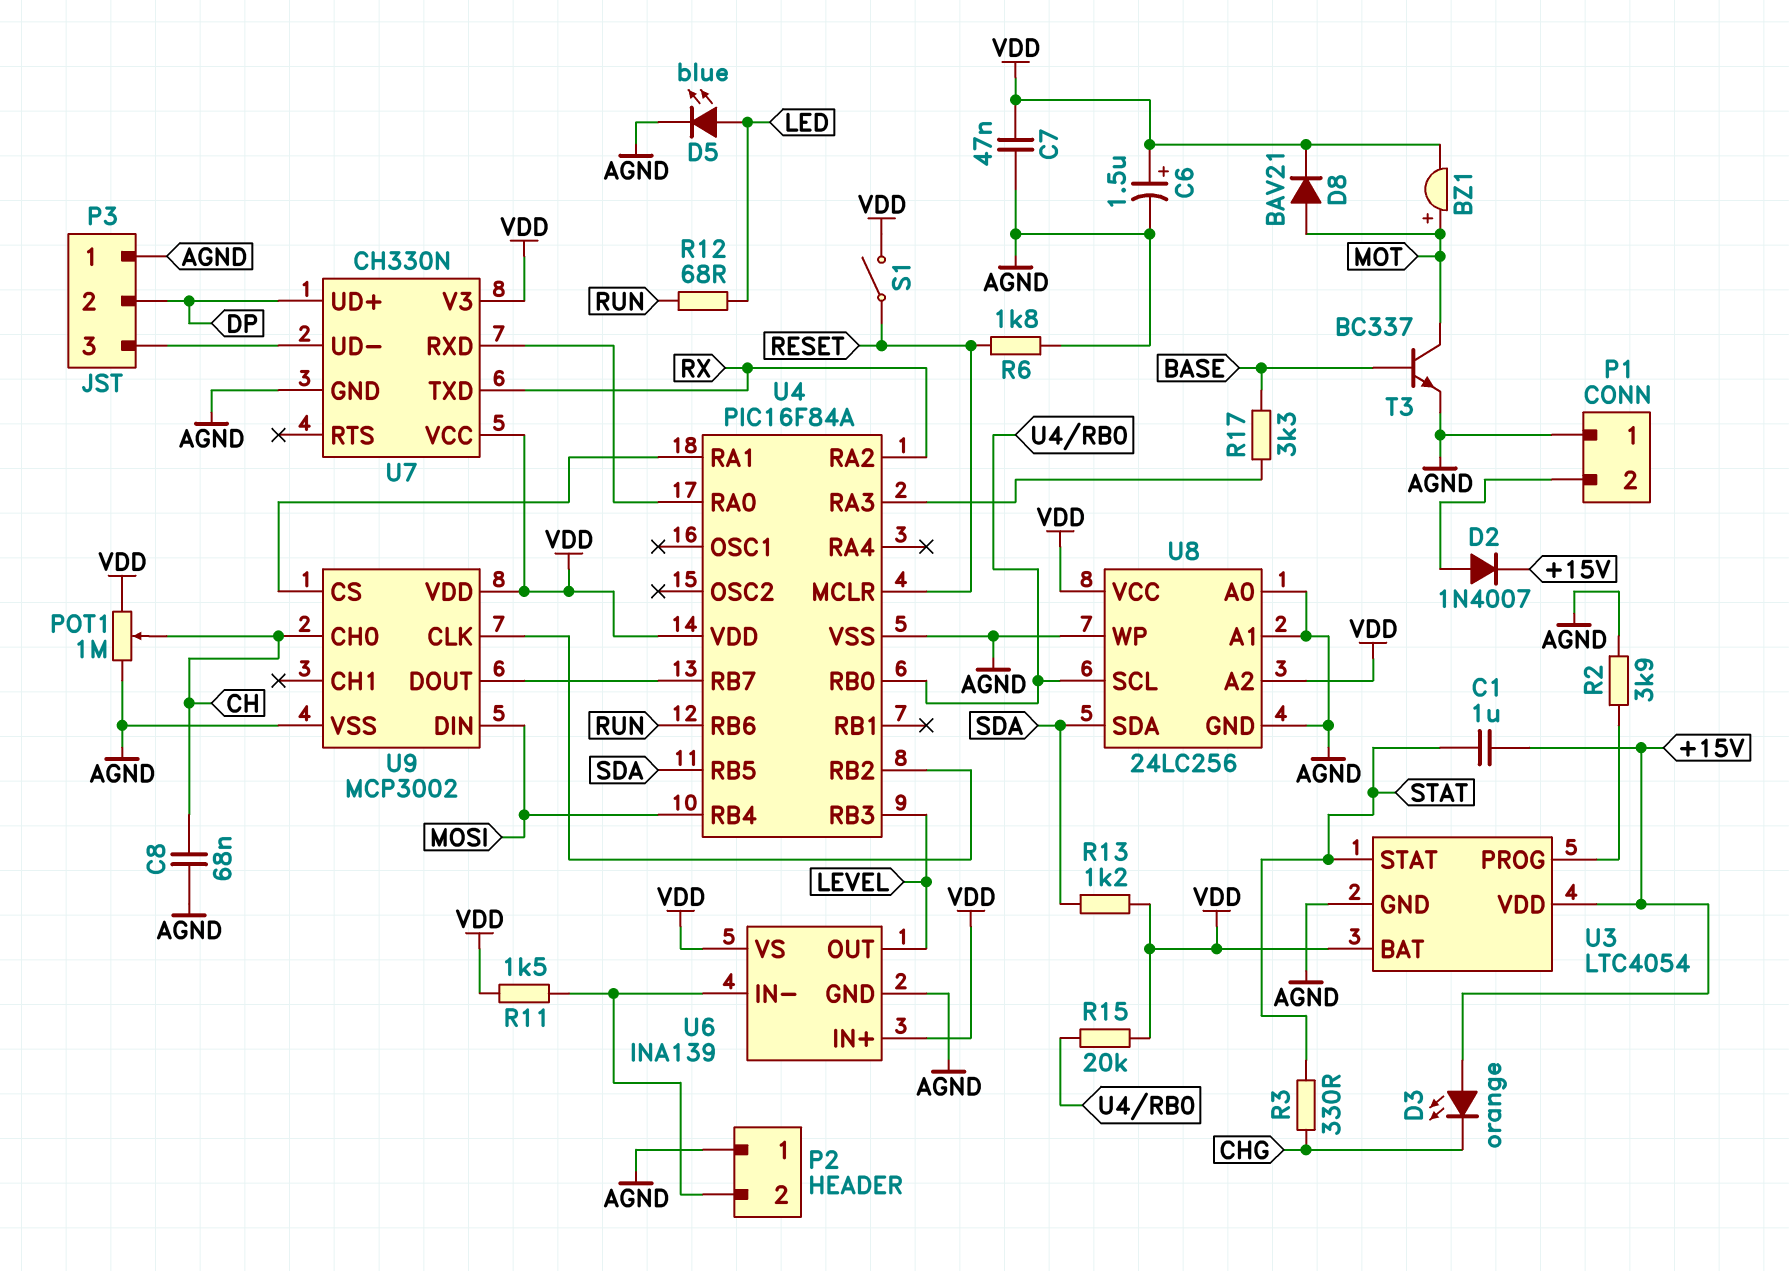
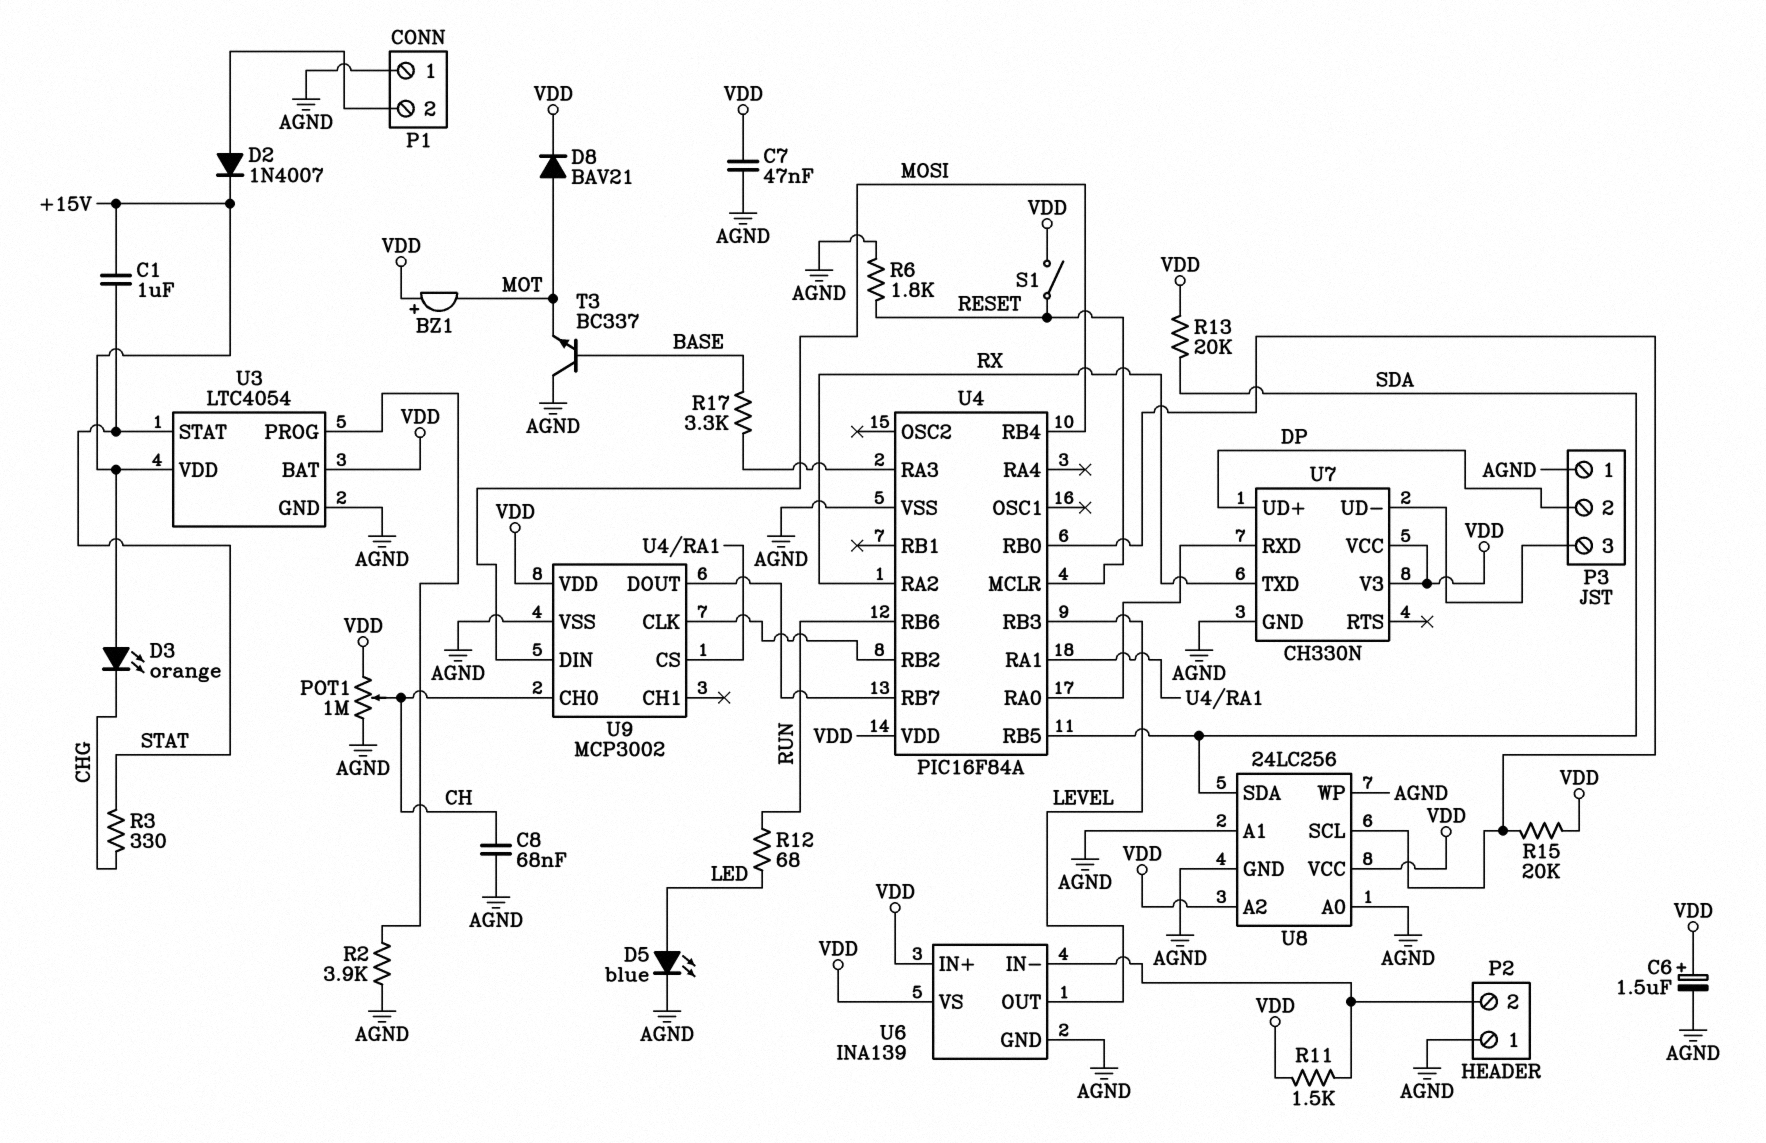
BZ1: buzzer (plus MOT, minus VDD) -> buzzer (plus VDD, minus MOT)
R13: 1.2k (SDA, VDD) -> 20k (SDA, VDD)
T3: NPN BC337 (B BASE, C MOT, E AGND) -> NPN BC337 (B BASE, C AGND, E MOT)

